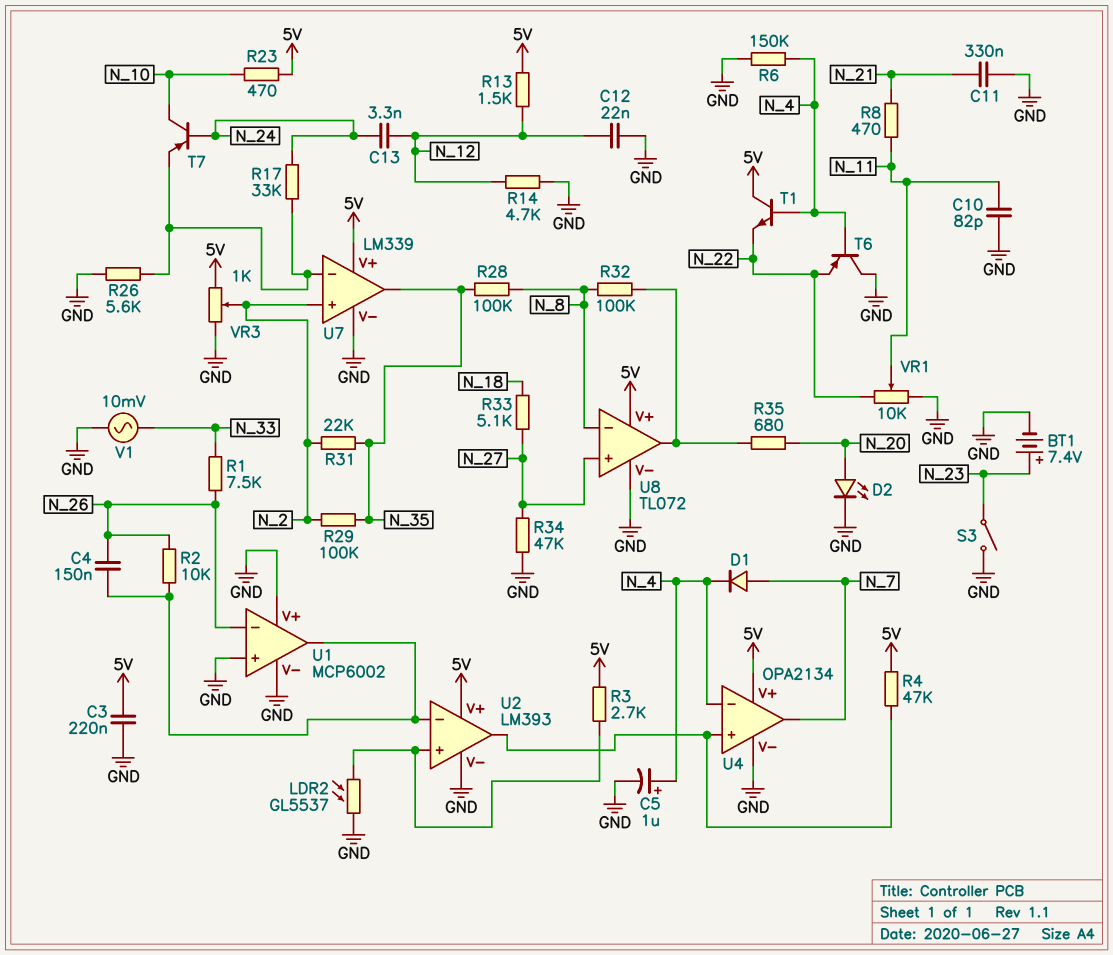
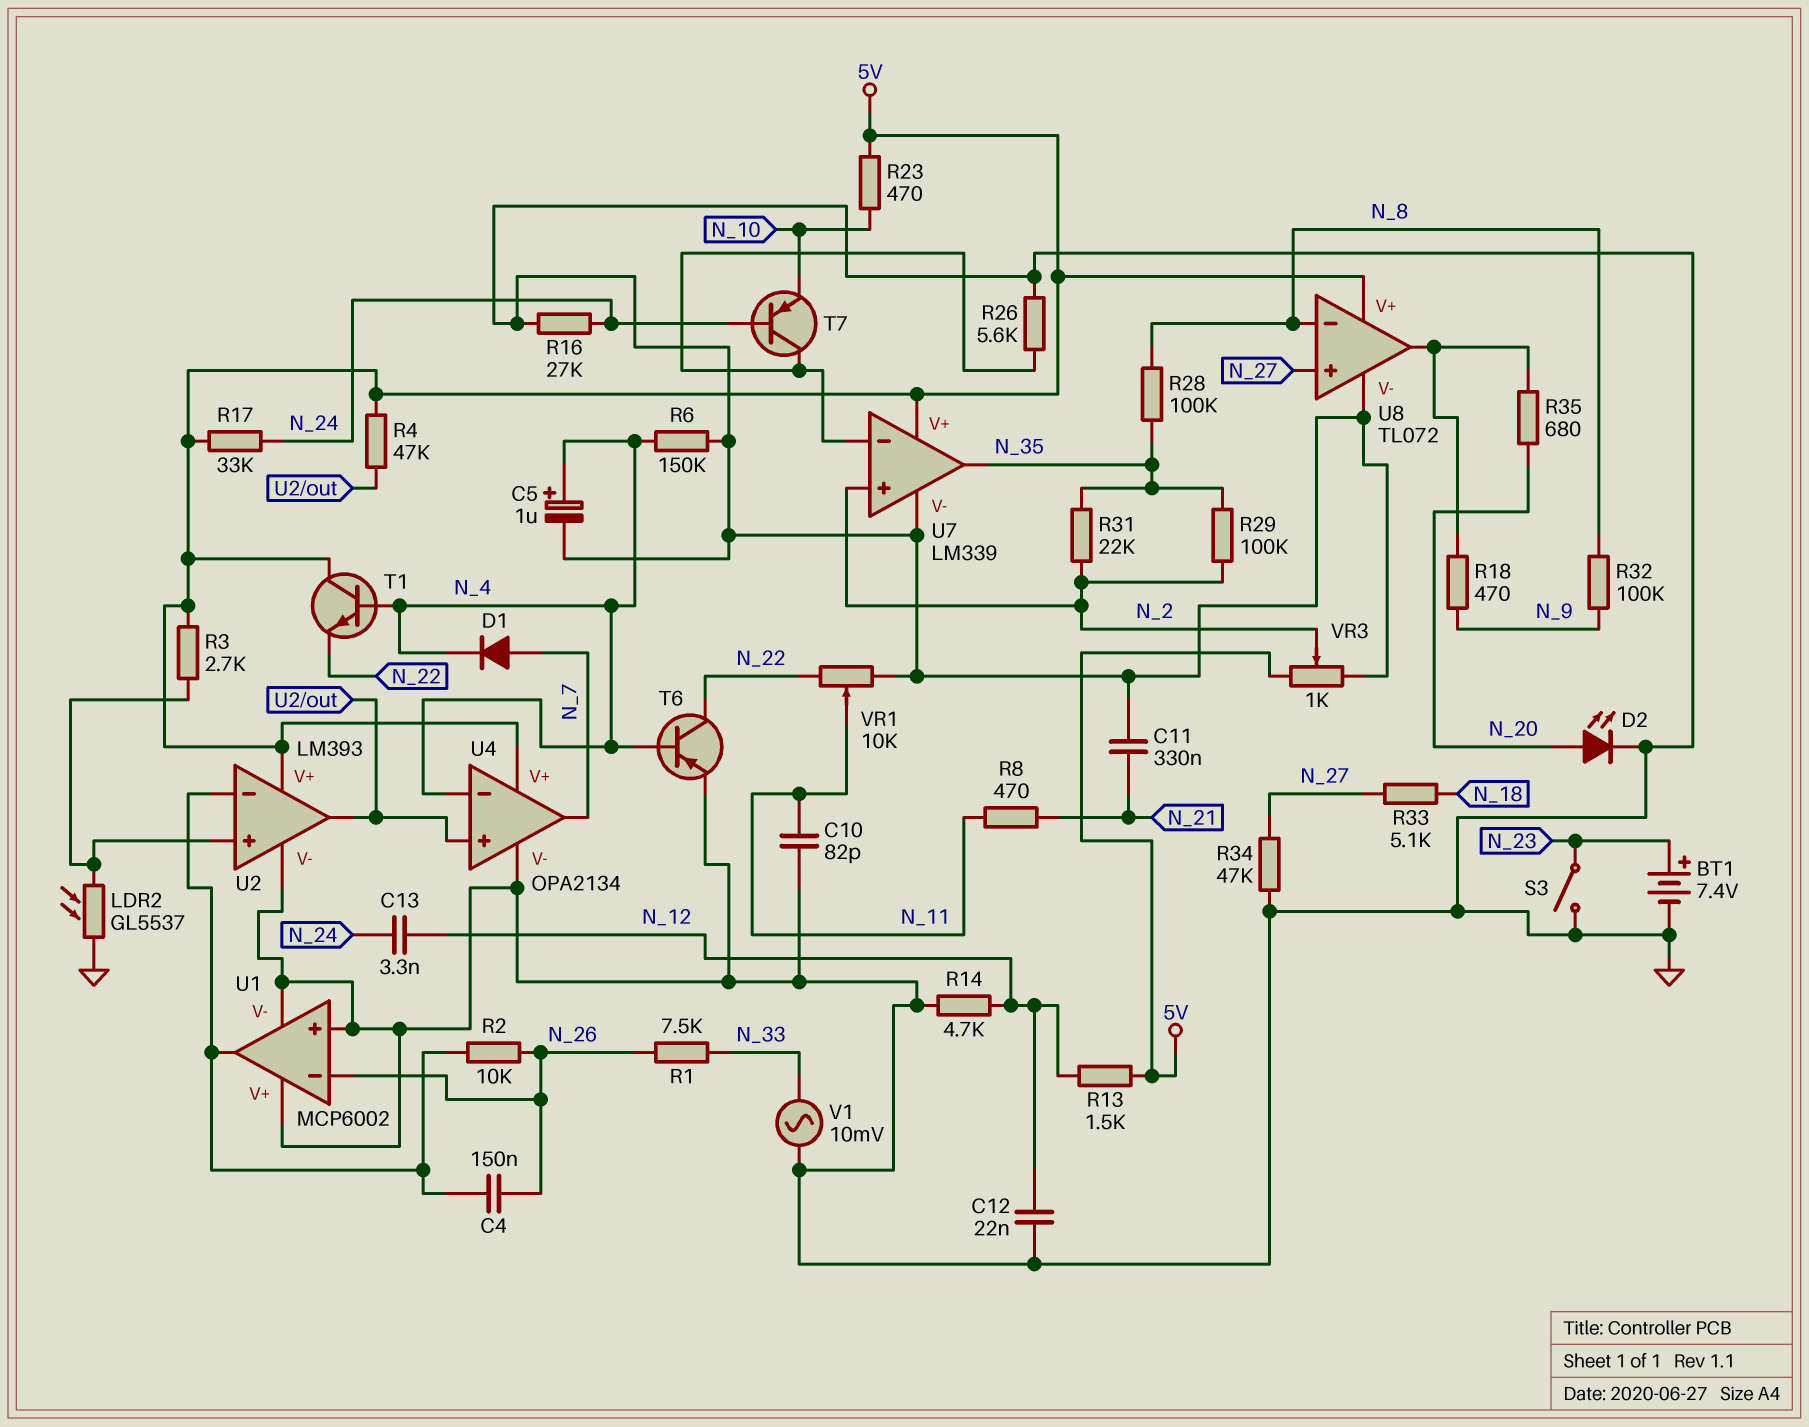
C3: 220nF (5V, GND) -> none
R16: none -> 27k (GND, N_24)
R17: 33k (N_24, U7/in-) -> 33k (5V, N_24)
R18: none -> 470 (N_9, U8/out)
R32: 100k (N_8, U8/out) -> 100k (N_8, N_9)
T6: PNP (B N_4, C GND, E N_22) -> PNP (B N_4, C N_22, E GND)
T7: PNP (B N_24, C N_10, E U7/in-) -> PNP (B N_24, C U7/in-, E N_10)

